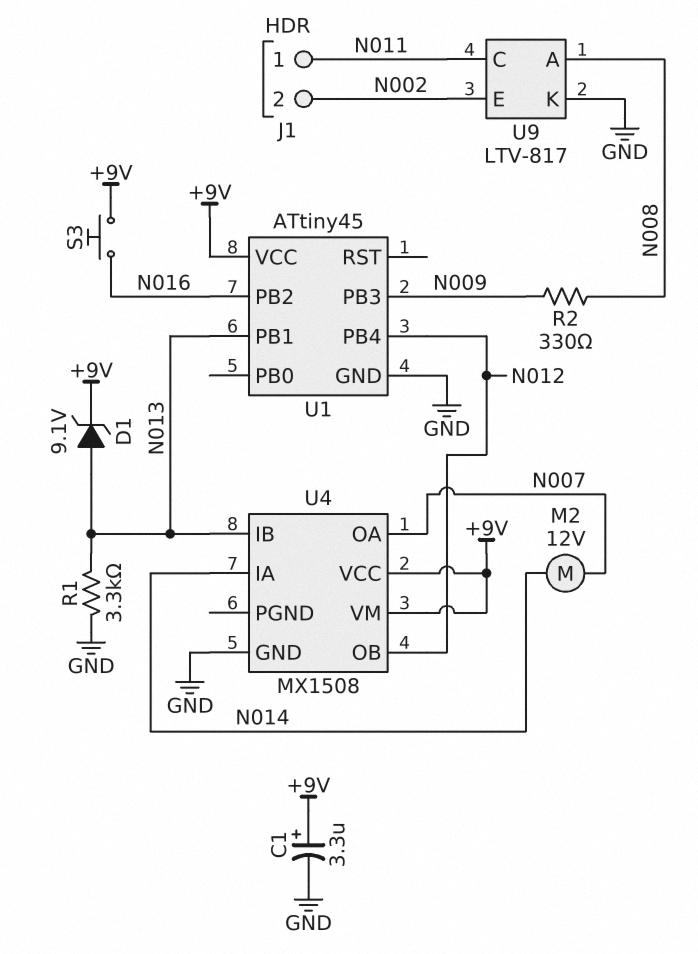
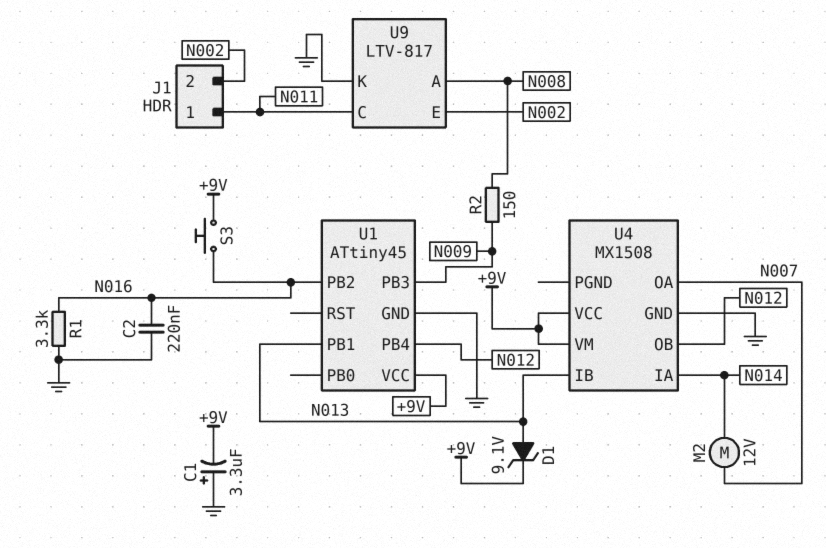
C1: 3.3uF (plus +9V, minus GND) -> 3.3uF (plus GND, minus +9V)
C2: none -> 220nF (GND, N016)
R1: 3.3k (GND, N013) -> 3.3k (GND, N016)
R2: 330 (N008, N009) -> 150 (N008, N009)

